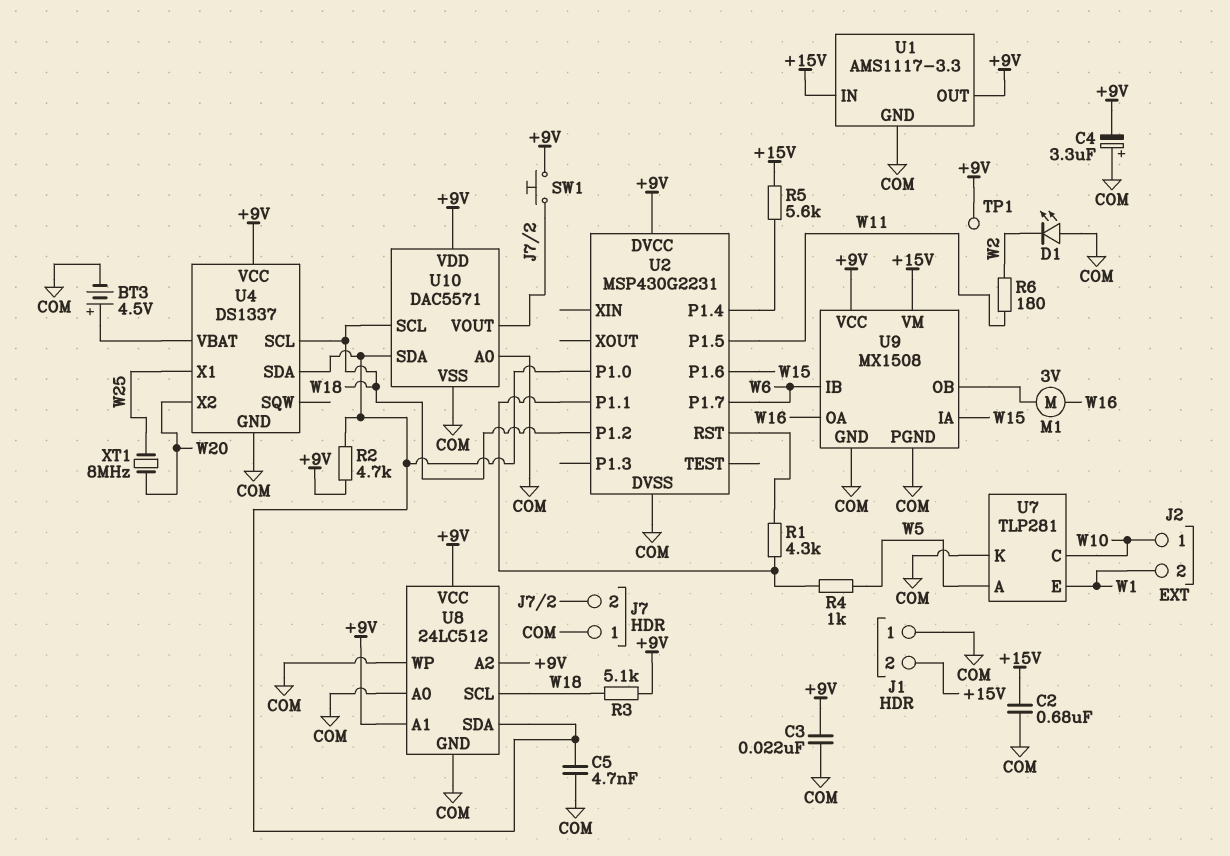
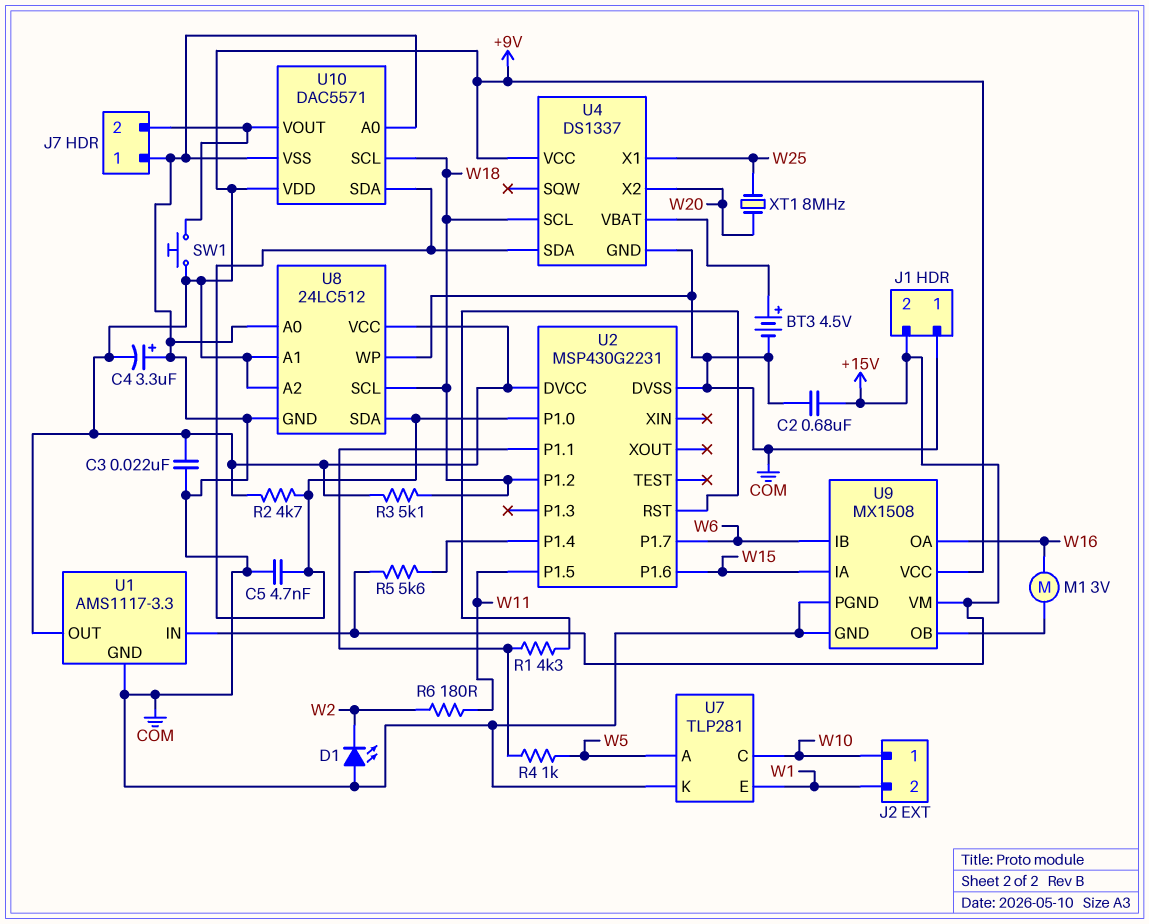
TP1: test point (+9V) -> none

